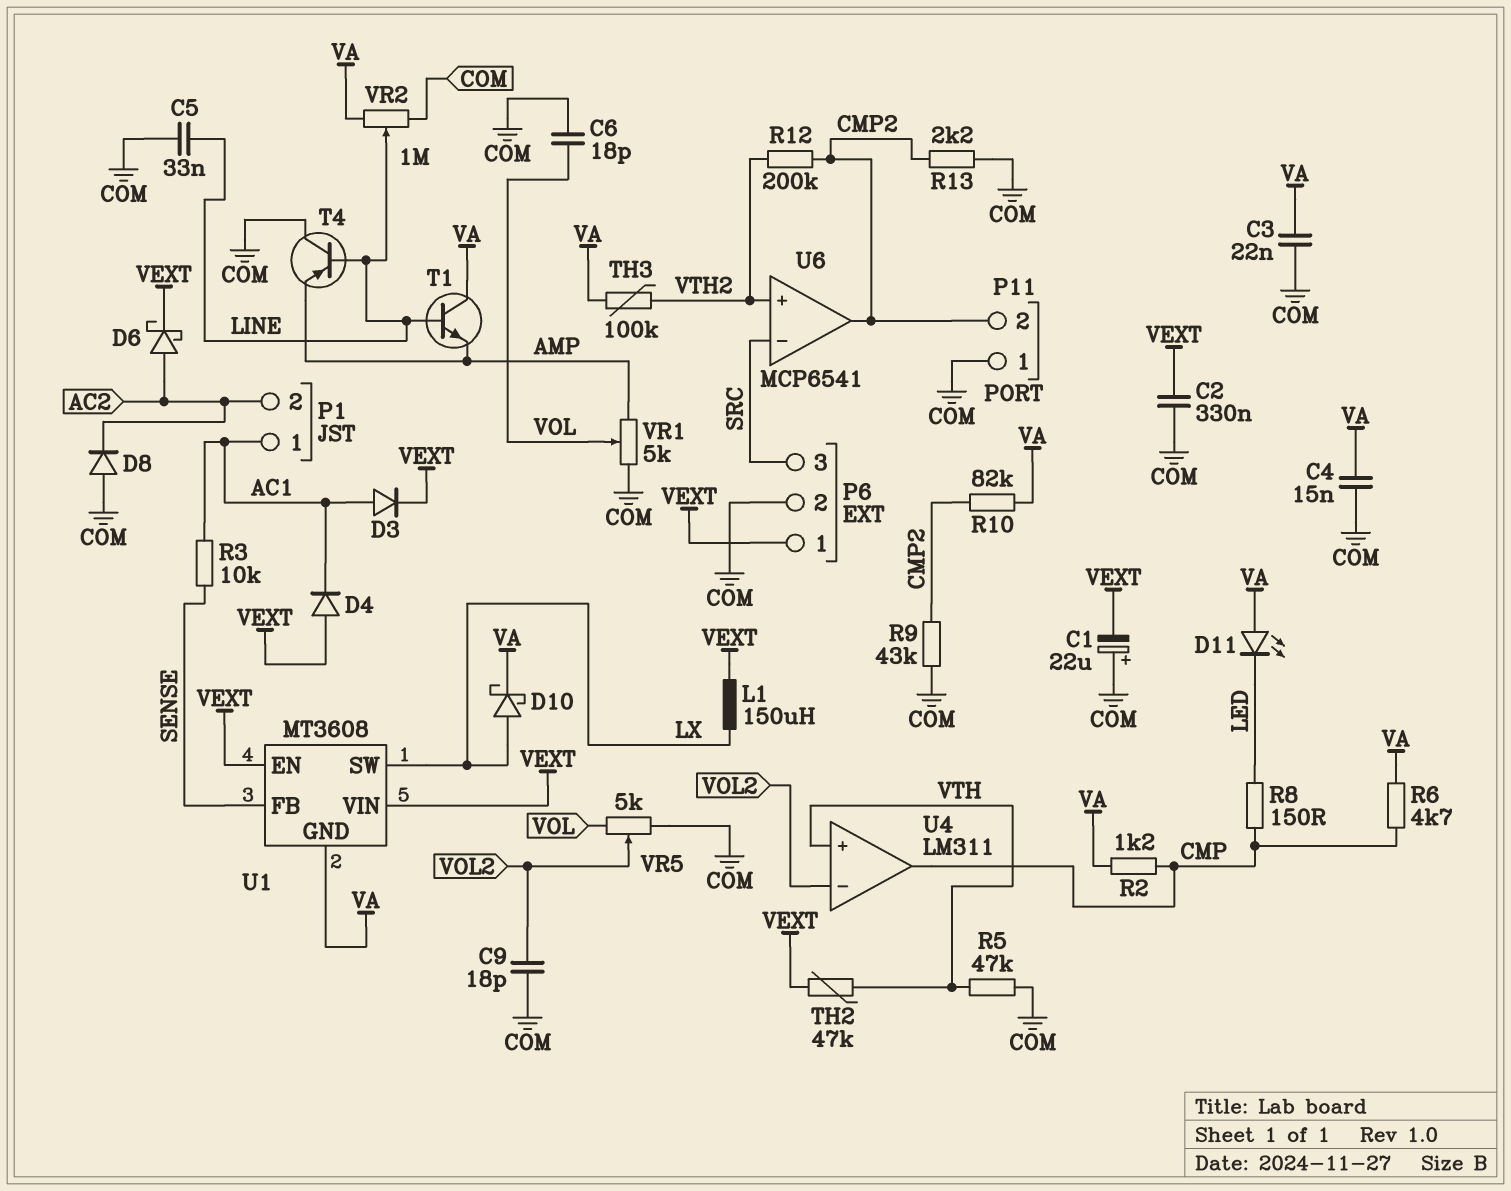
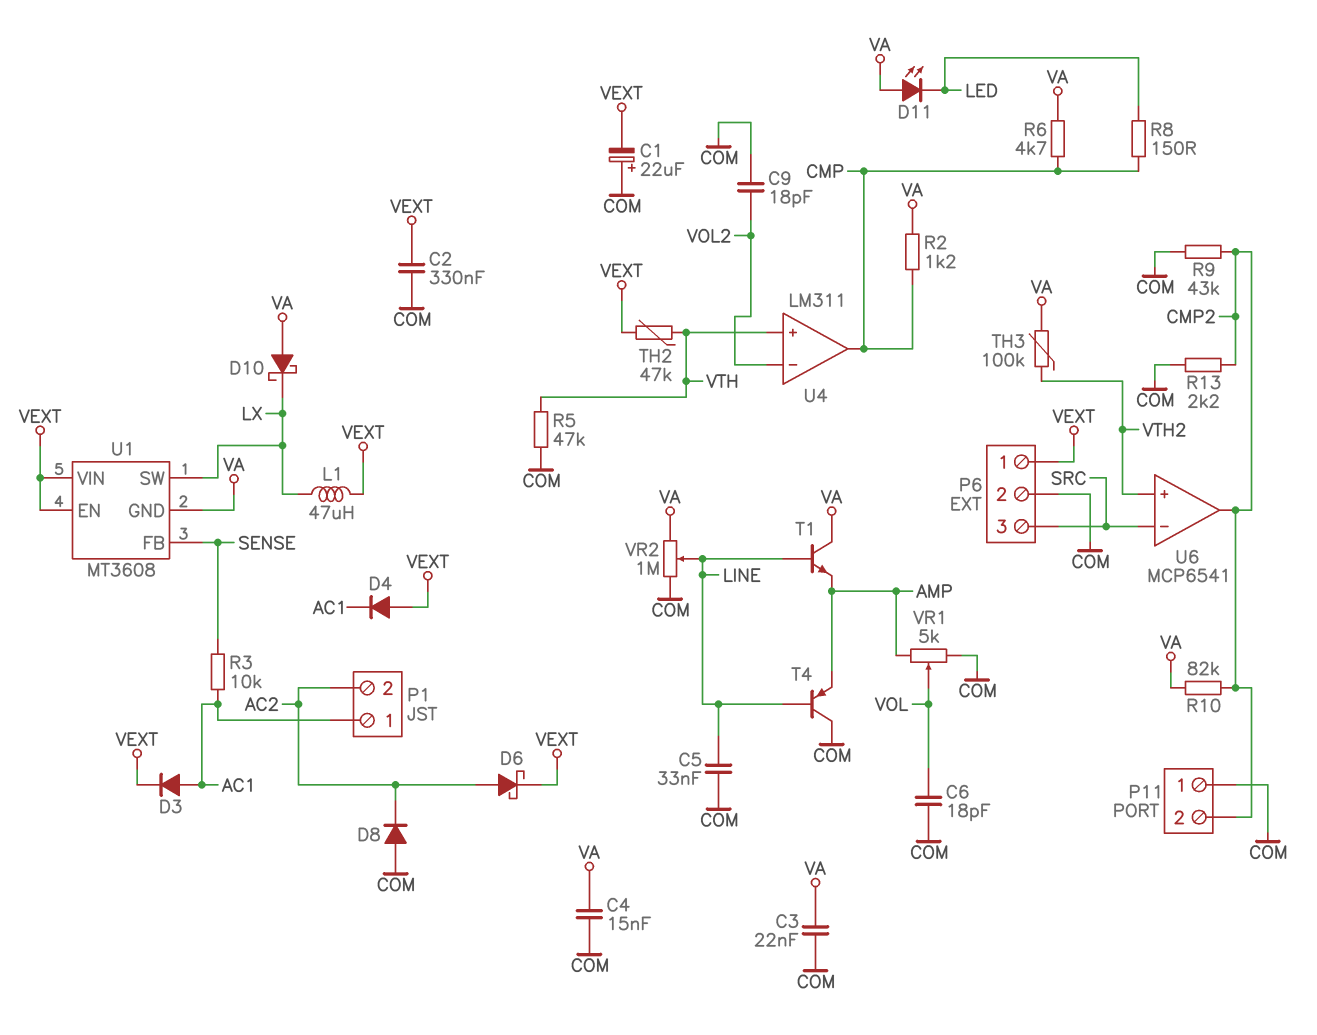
D10: schottky (A LX, K VA) -> schottky (A VA, K LX)
L1: 150uH (LX, VEXT) -> 47uH (LX, VEXT)
R12: 200k (CMP2, VTH2) -> none
VR5: 5k (COM, VOL, wiper VOL2) -> none

